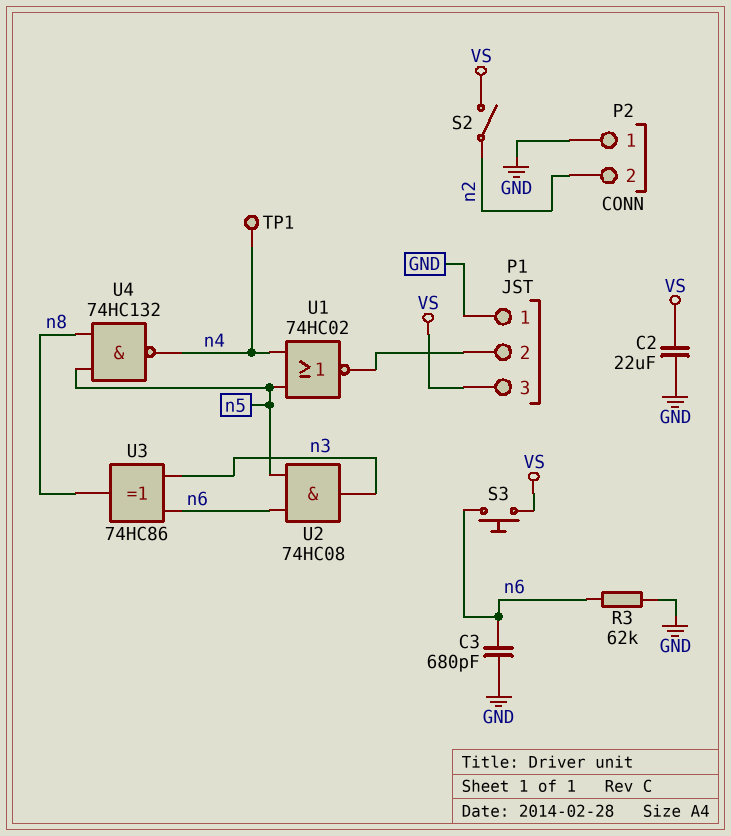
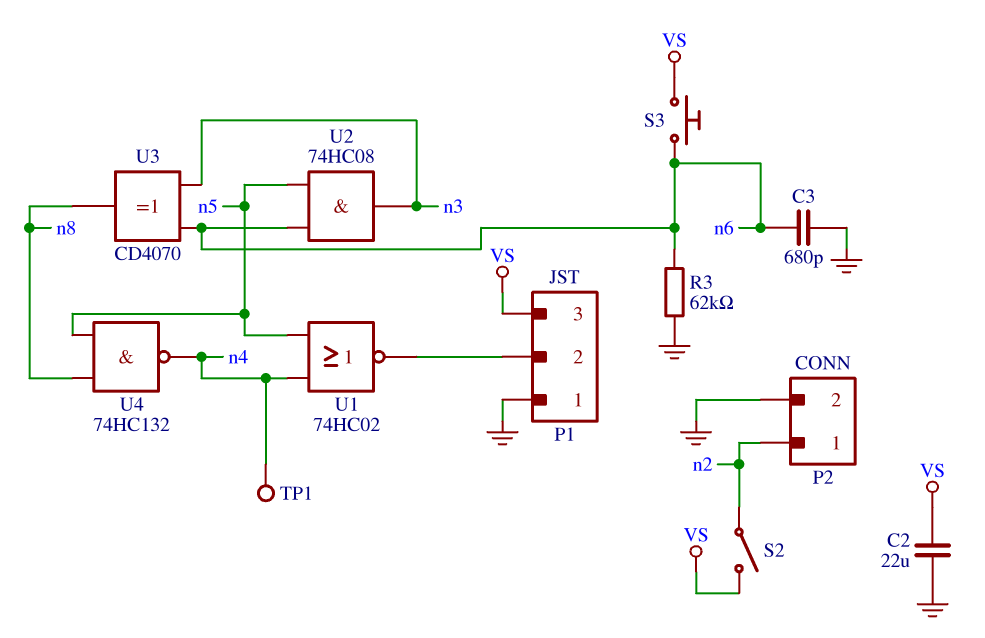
P2 pin 1: GND -> n2
P2 pin 2: n2 -> GND
U3: XOR 74HC86 (in n3, in n6, out n8) -> XOR CD4070 (in n3, in n6, out n8)

